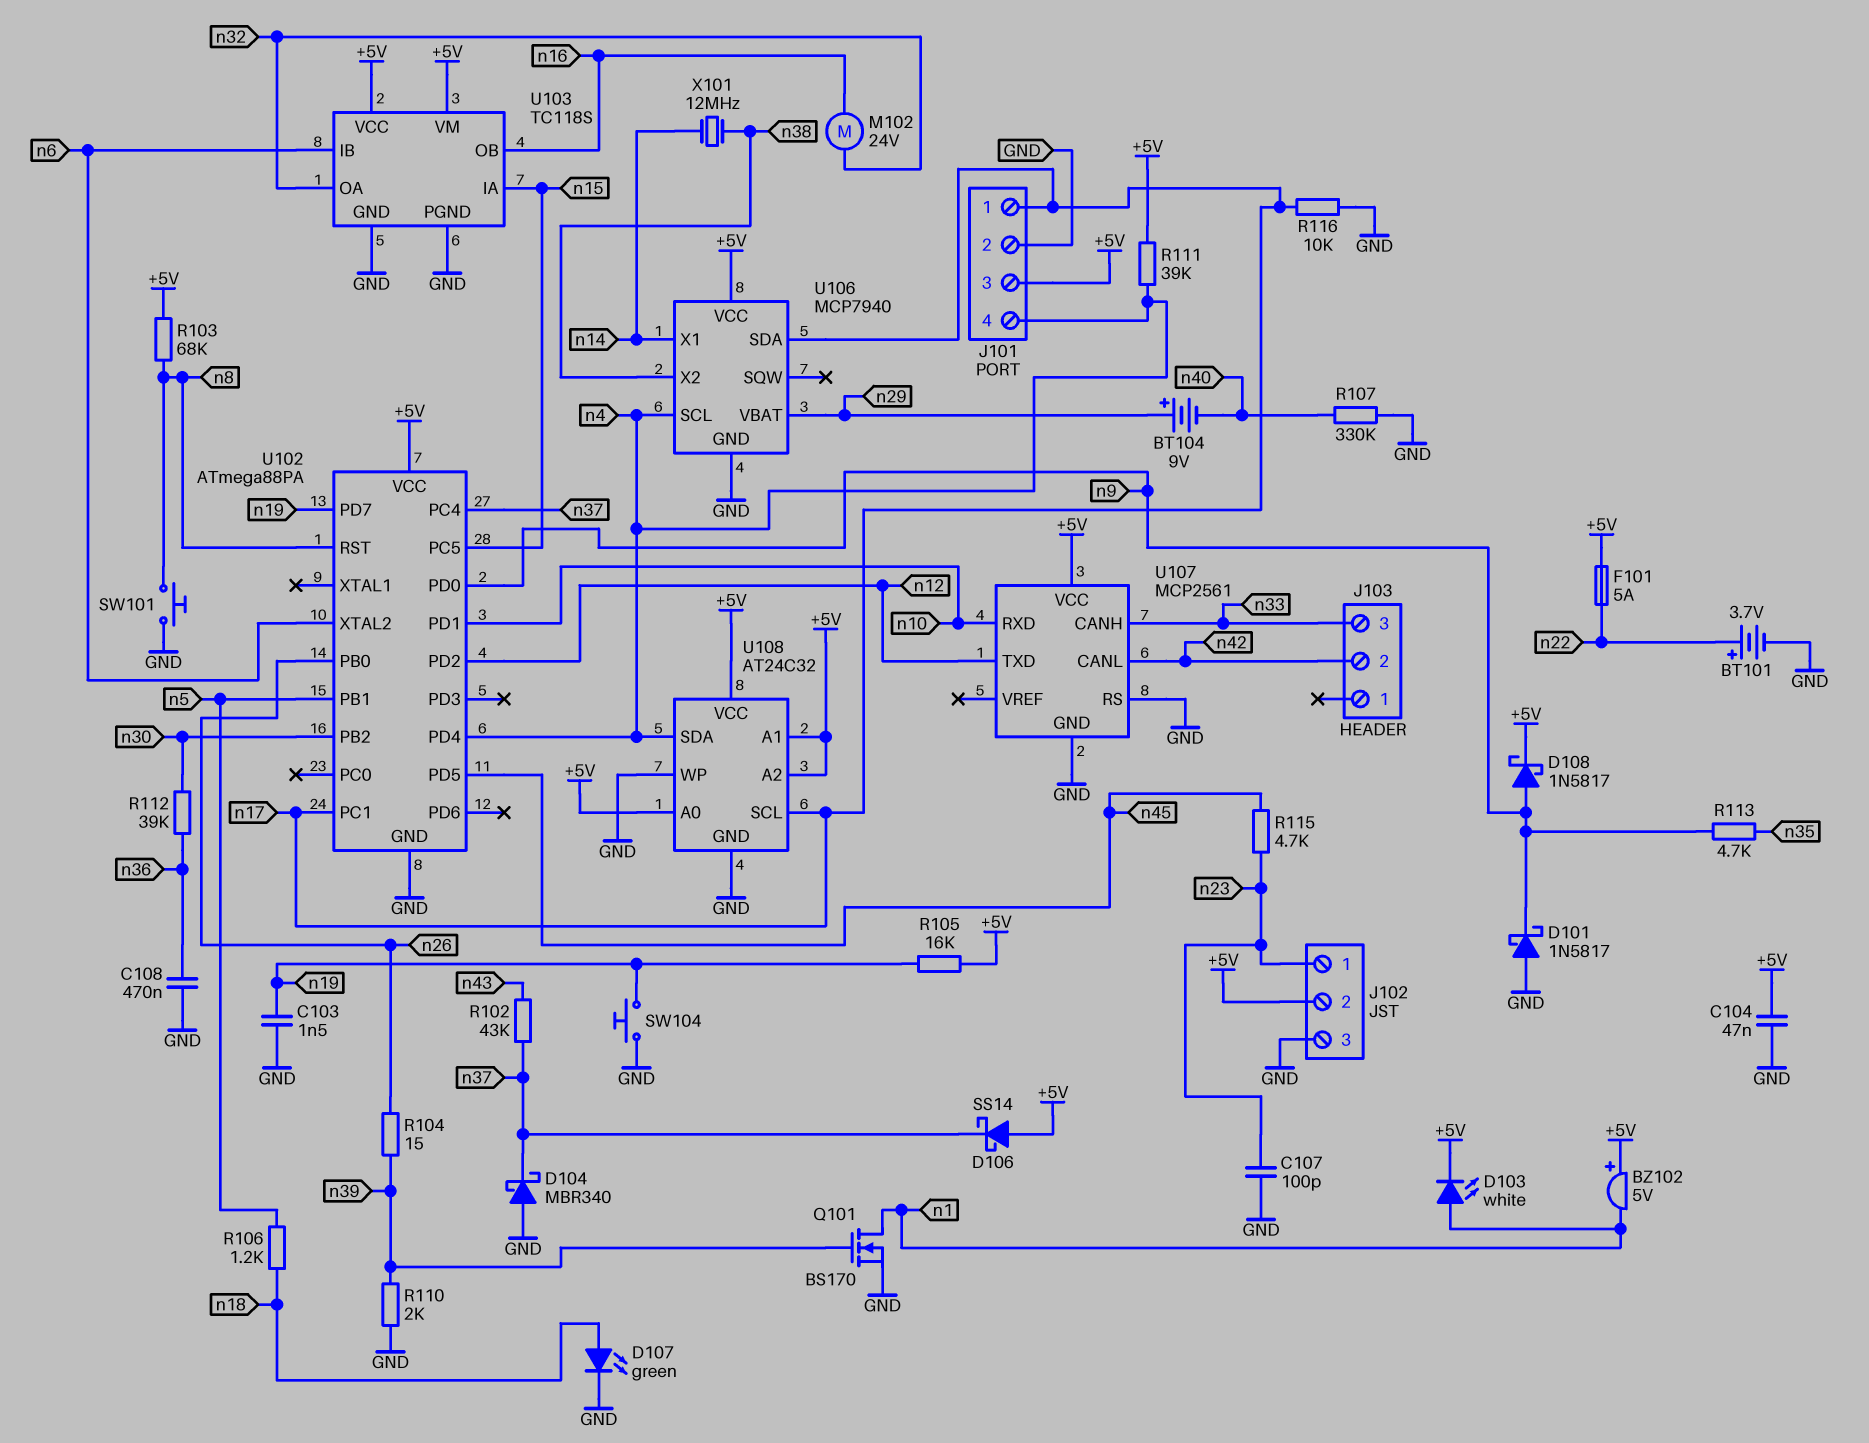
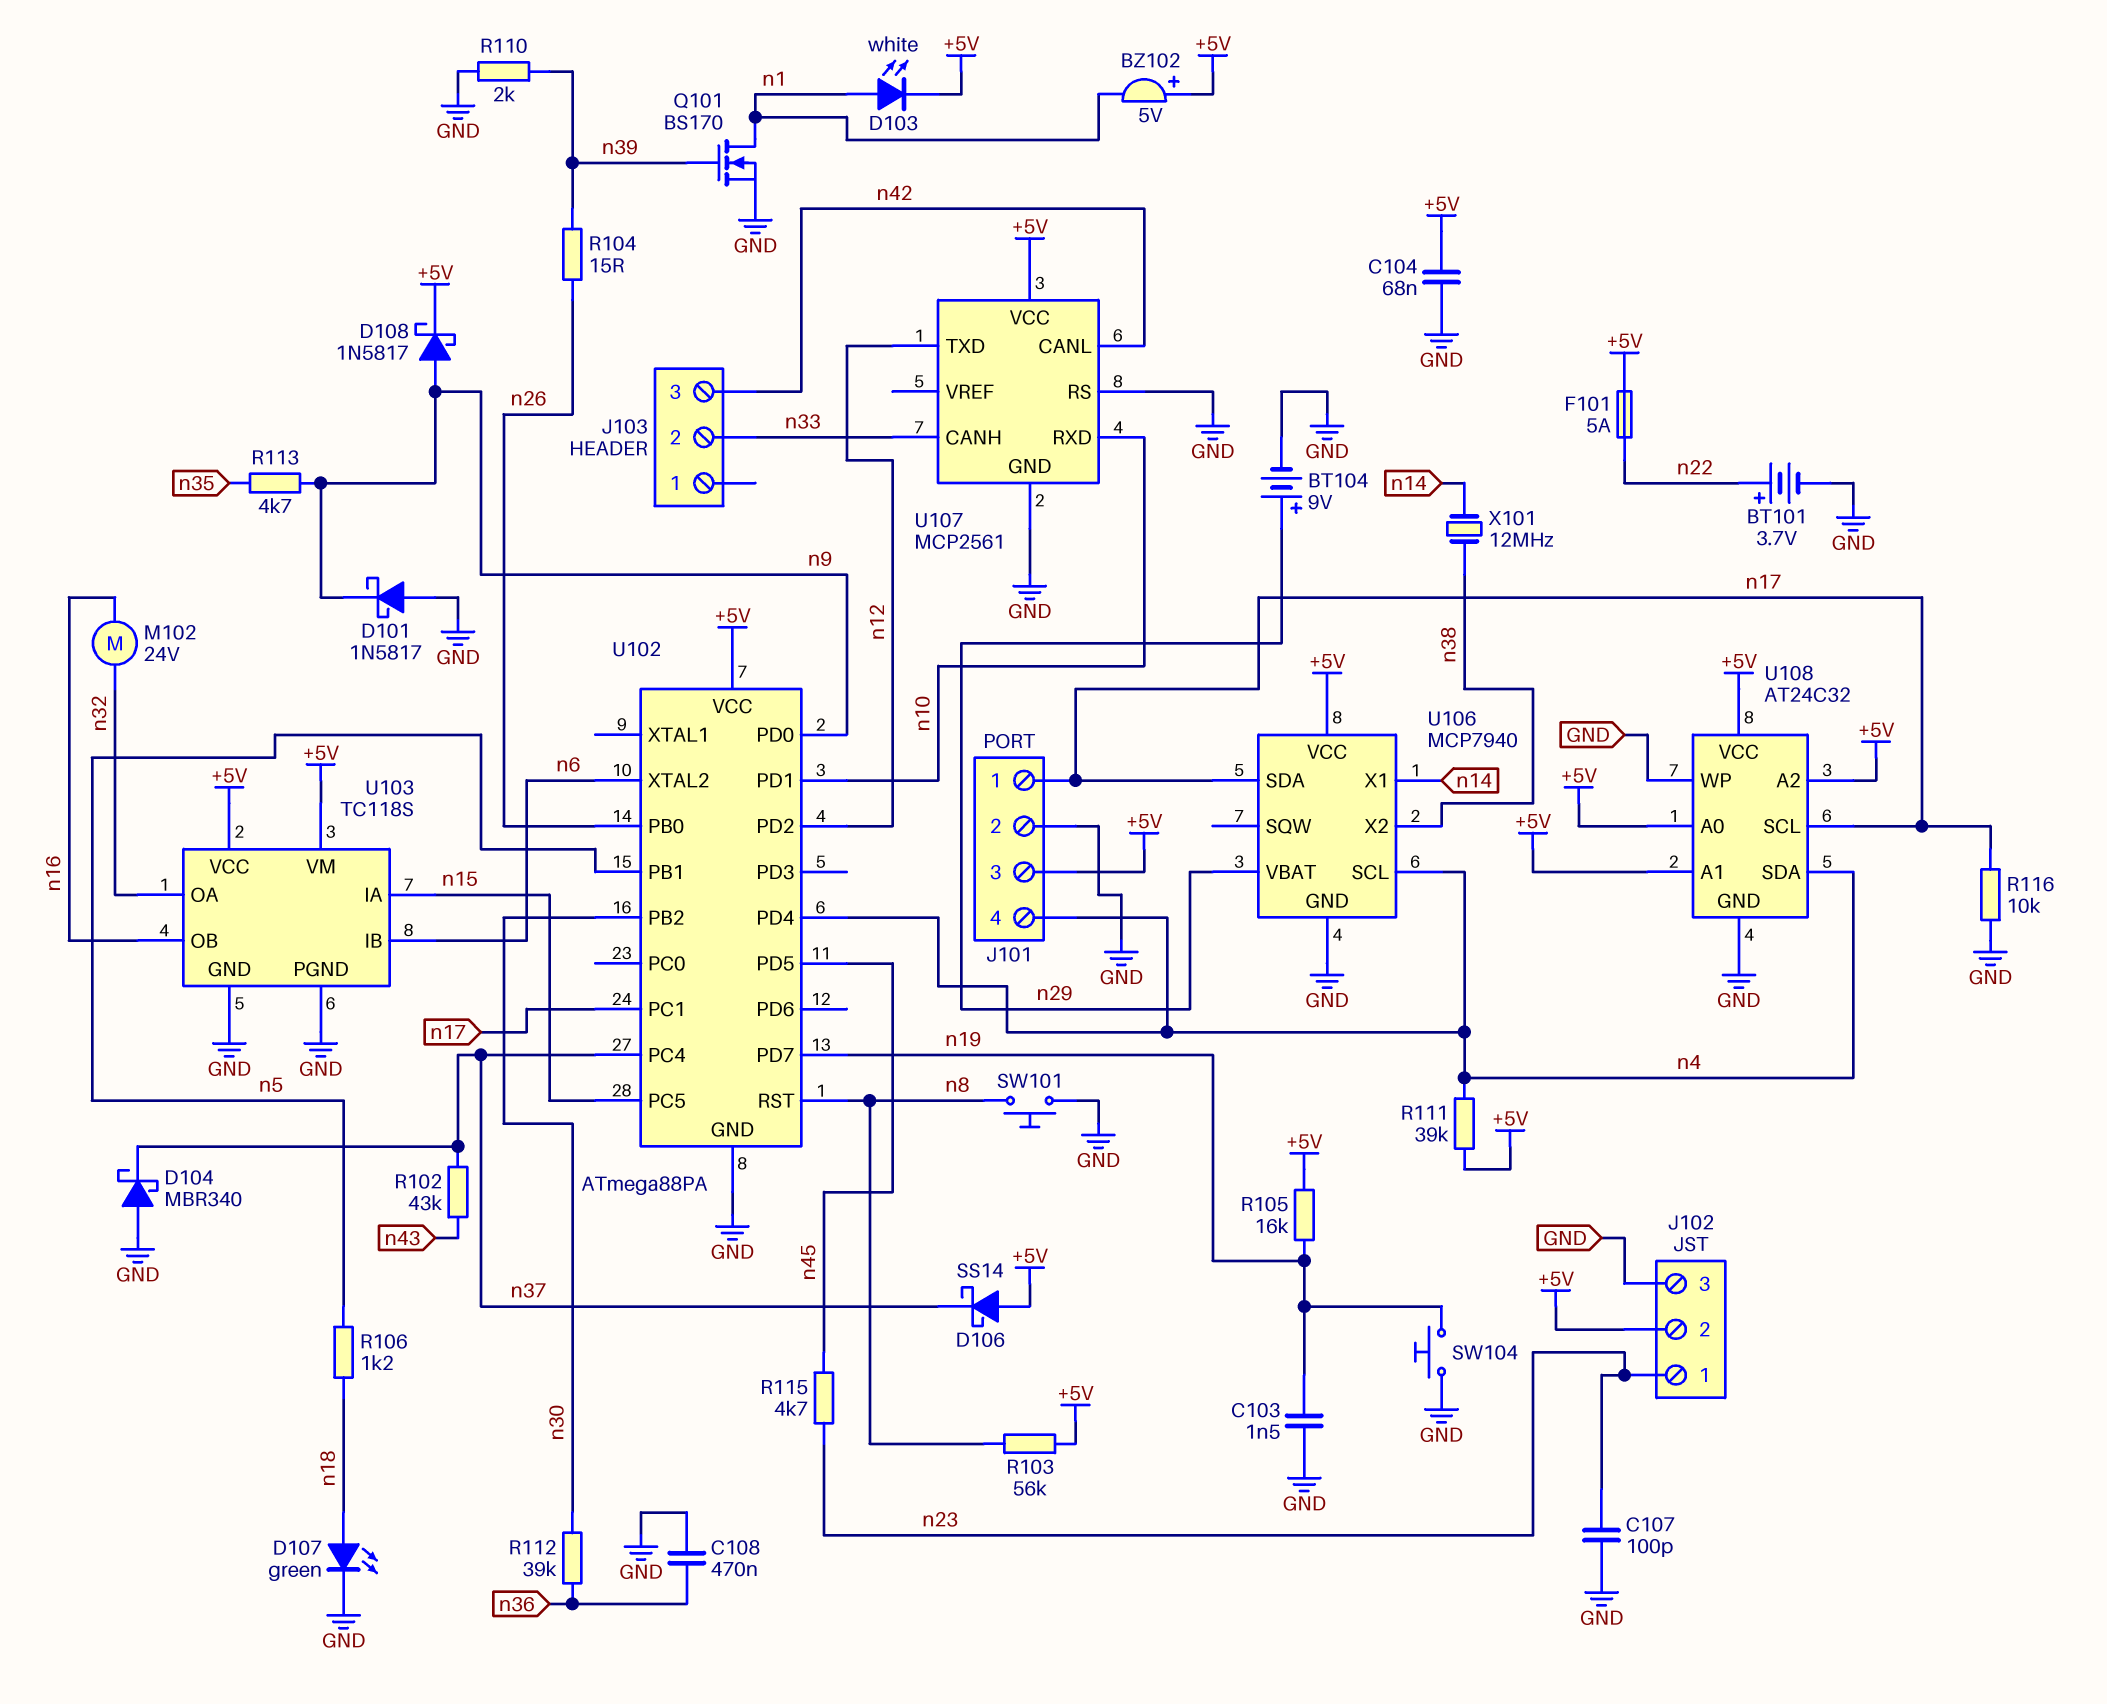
BT104: 9V (plus n29, minus n40) -> 9V (plus n29, minus GND)
C104: 47nF (+5V, GND) -> 68nF (+5V, GND)
J103 pin 2: n42 -> n33
J103 pin 3: n33 -> n42
R103: 68k (+5V, n8) -> 56k (+5V, n8)
R107: 330k (GND, n40) -> none

